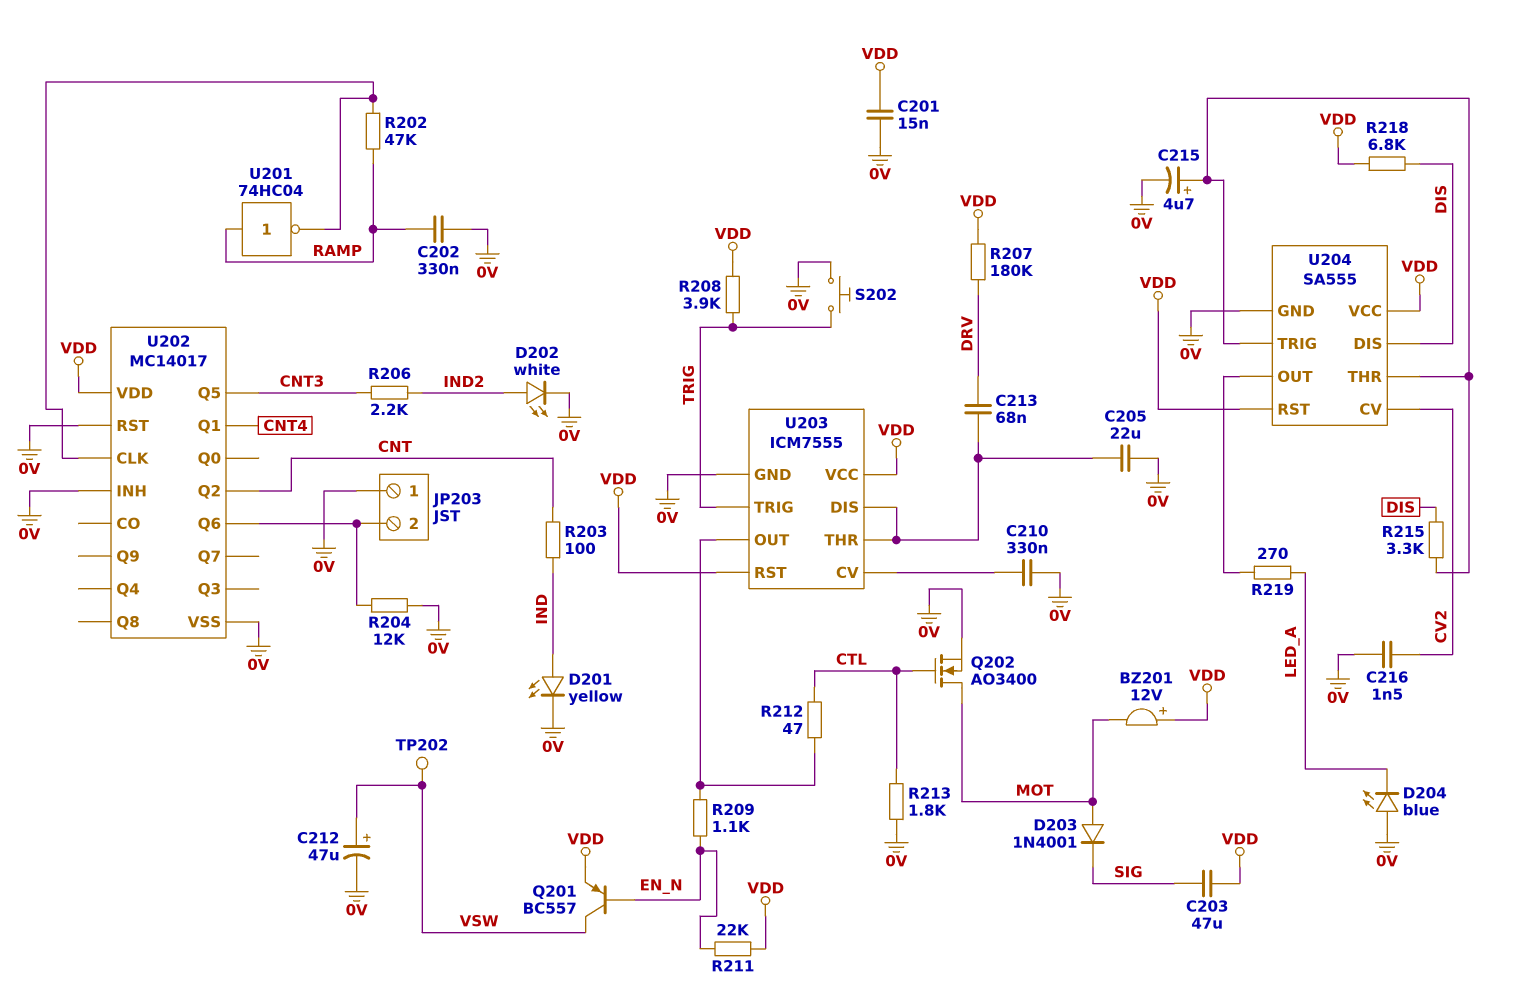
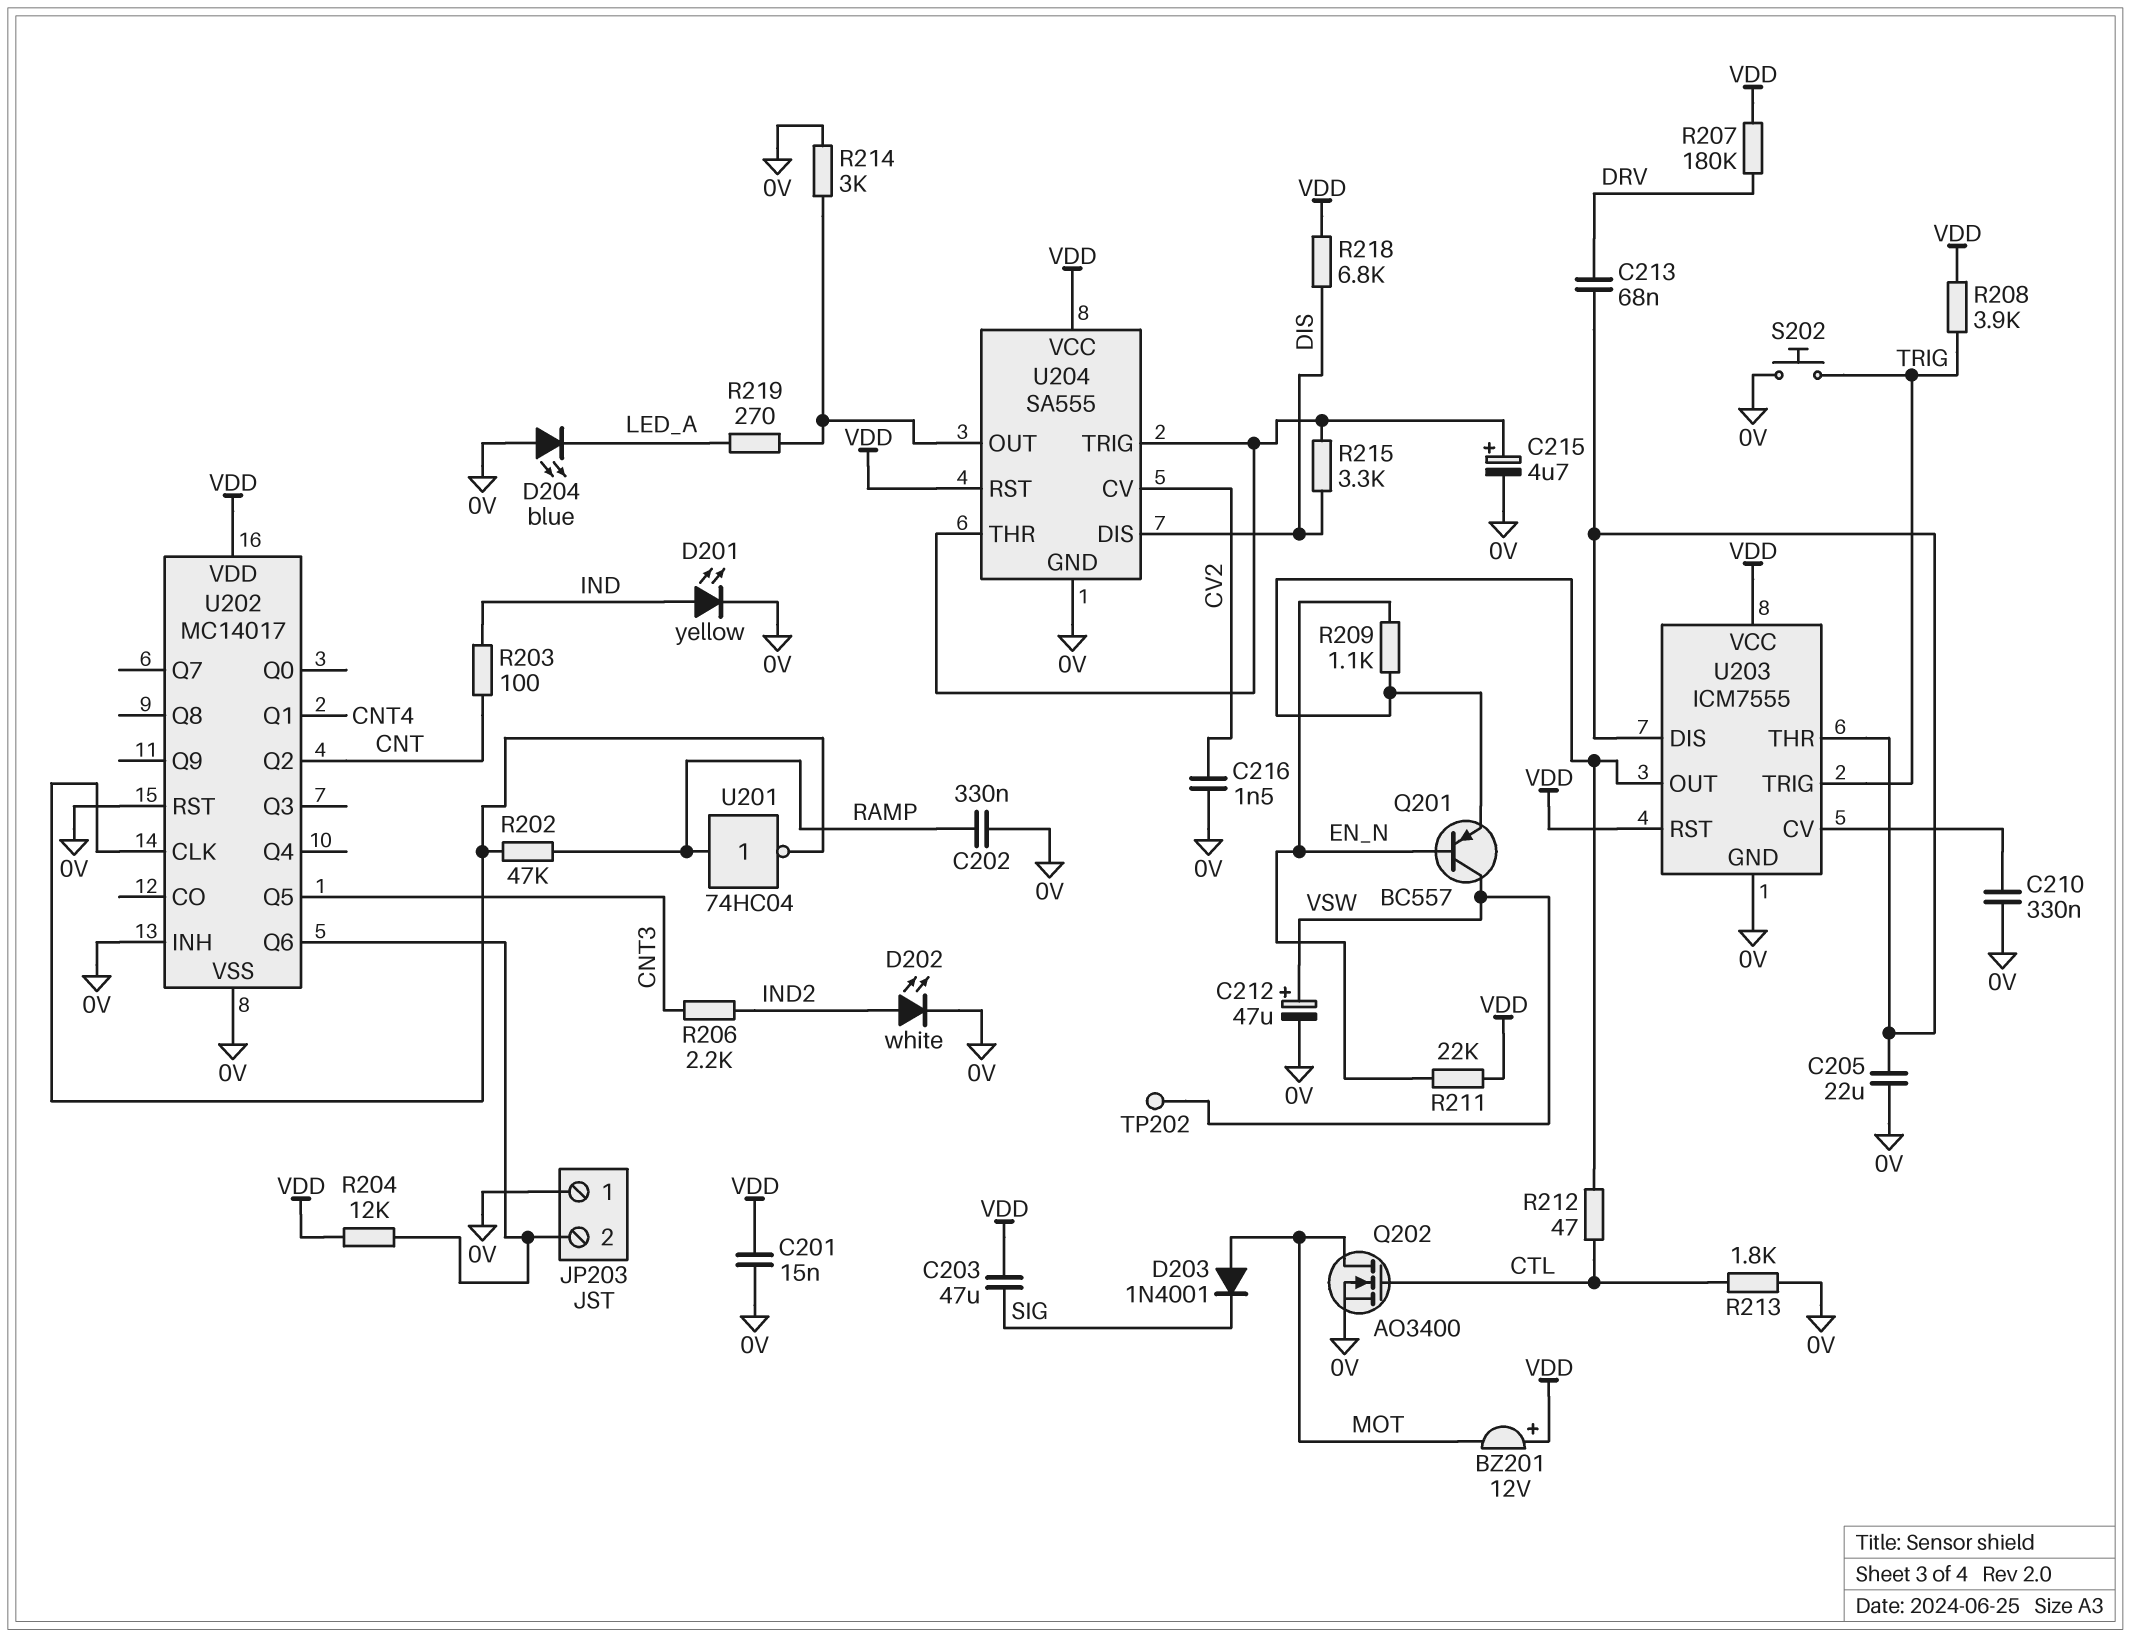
Q201: PNP BC557 (B EN_N, C VSW, E VDD) -> PNP BC557 (B EN_N, C VSW, E U203/OUT)
R204: 12k (0V, JP203/2) -> 12k (JP203/2, VDD)
R214: none -> 3k (0V, U204/OUT)

